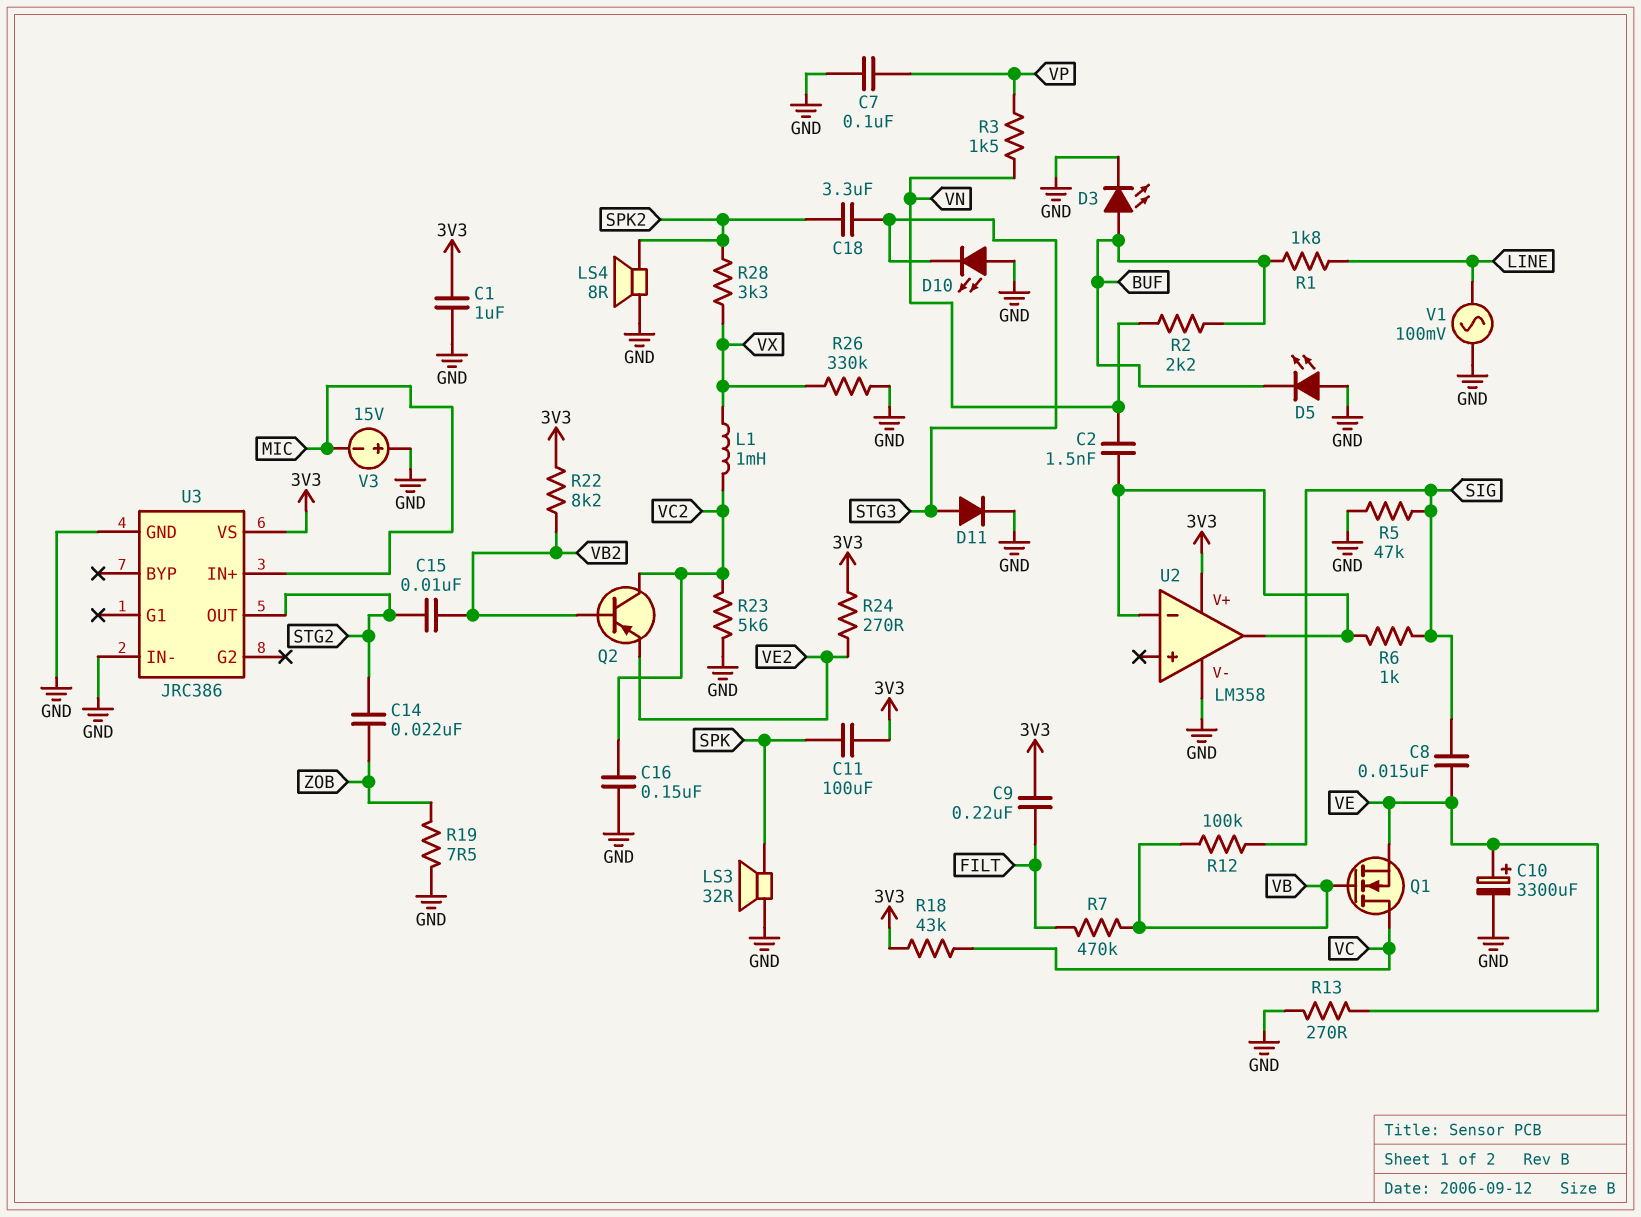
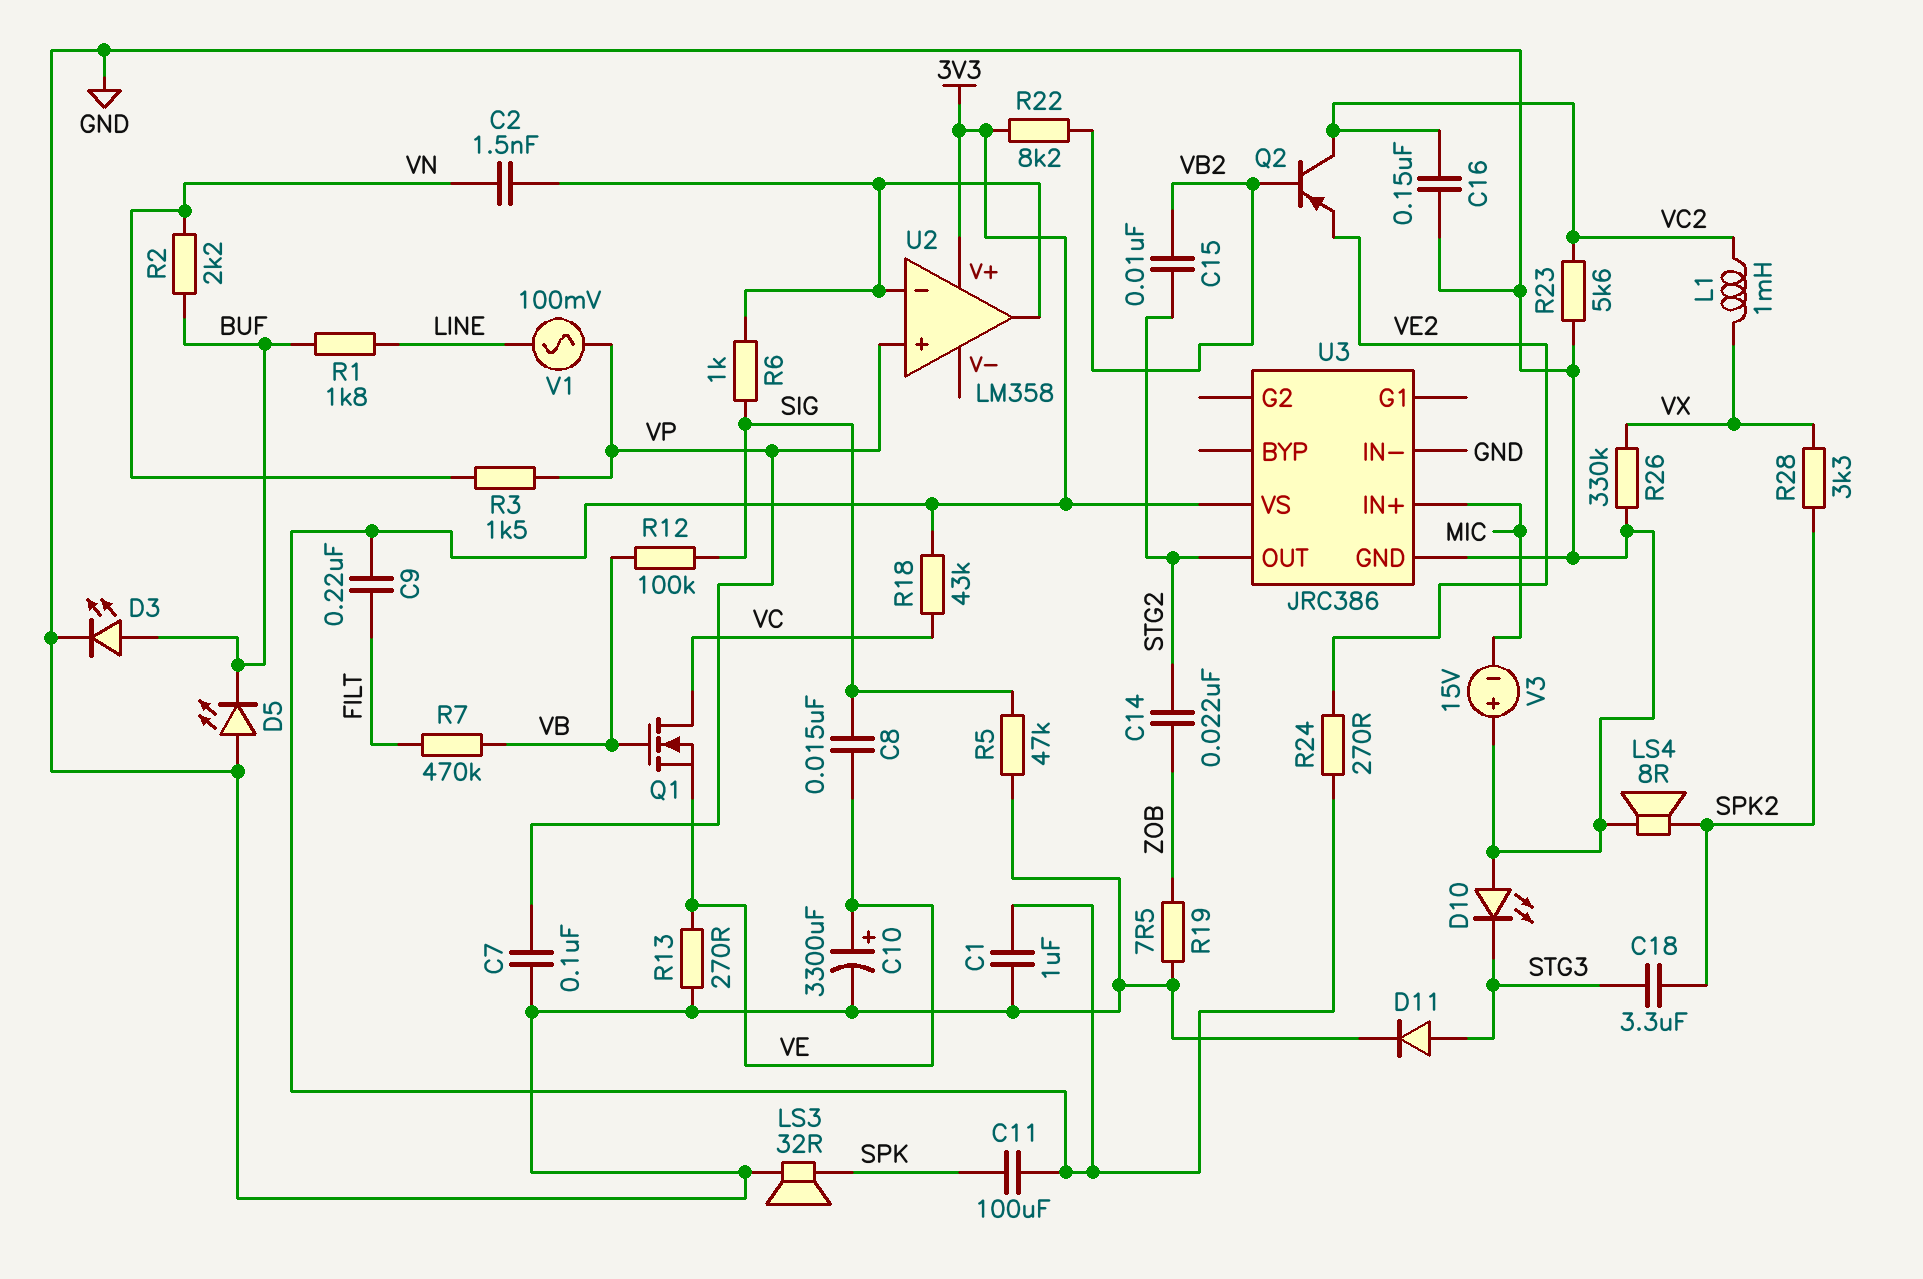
U2 pin V-: GND -> none
U2 pin in+: none -> VP
V1: AC 100mV (GND, LINE) -> AC 100mV (LINE, VP)

